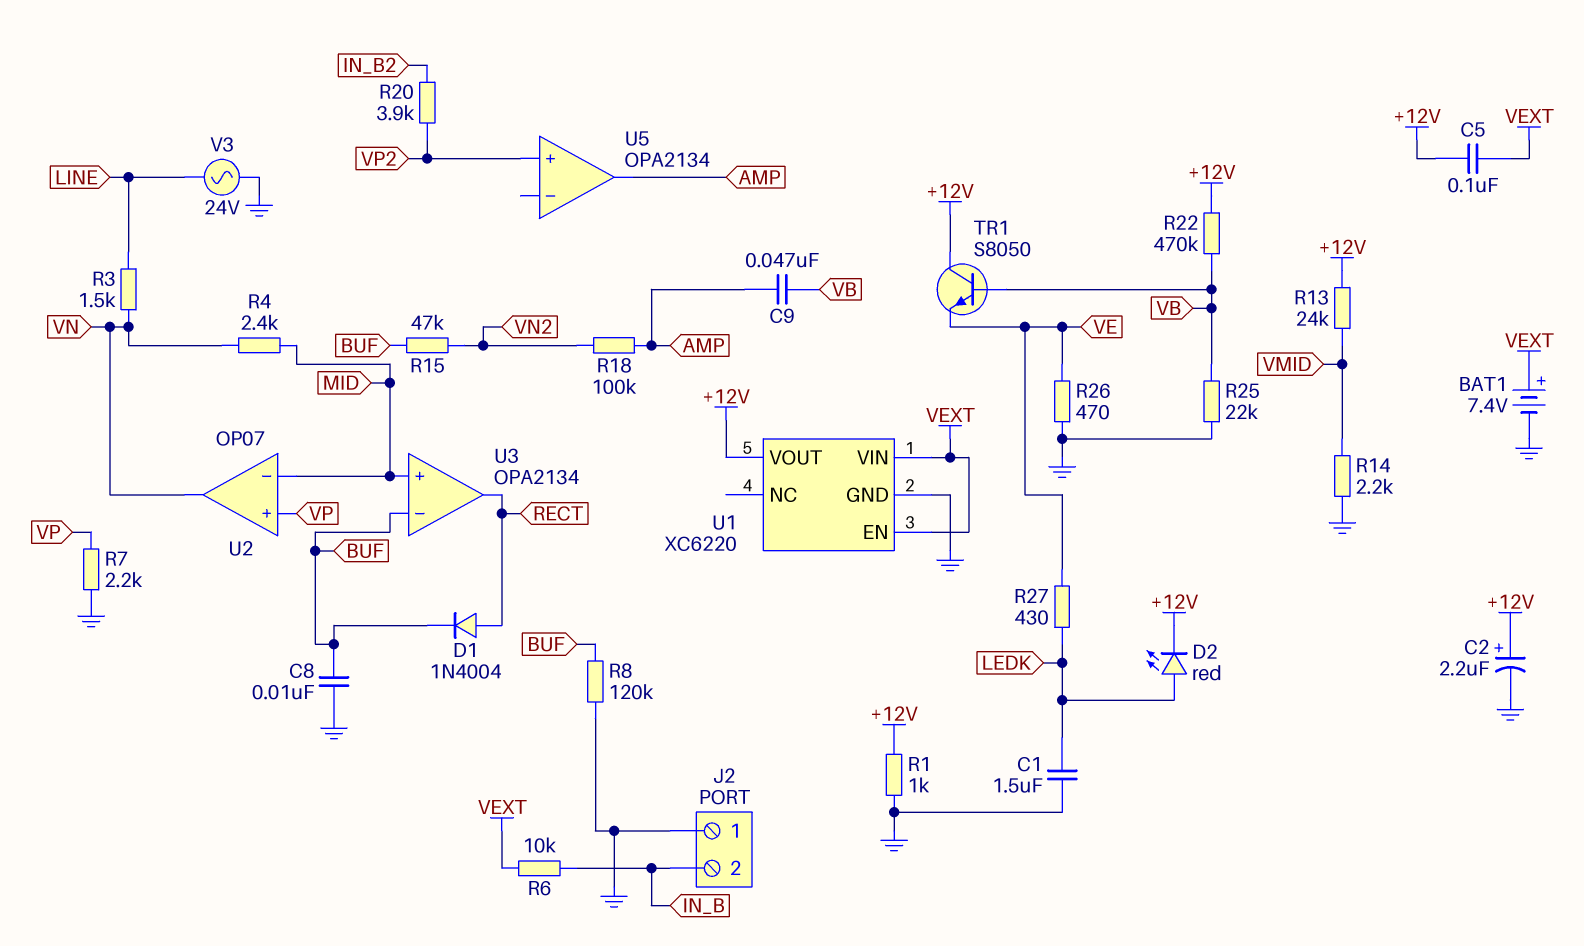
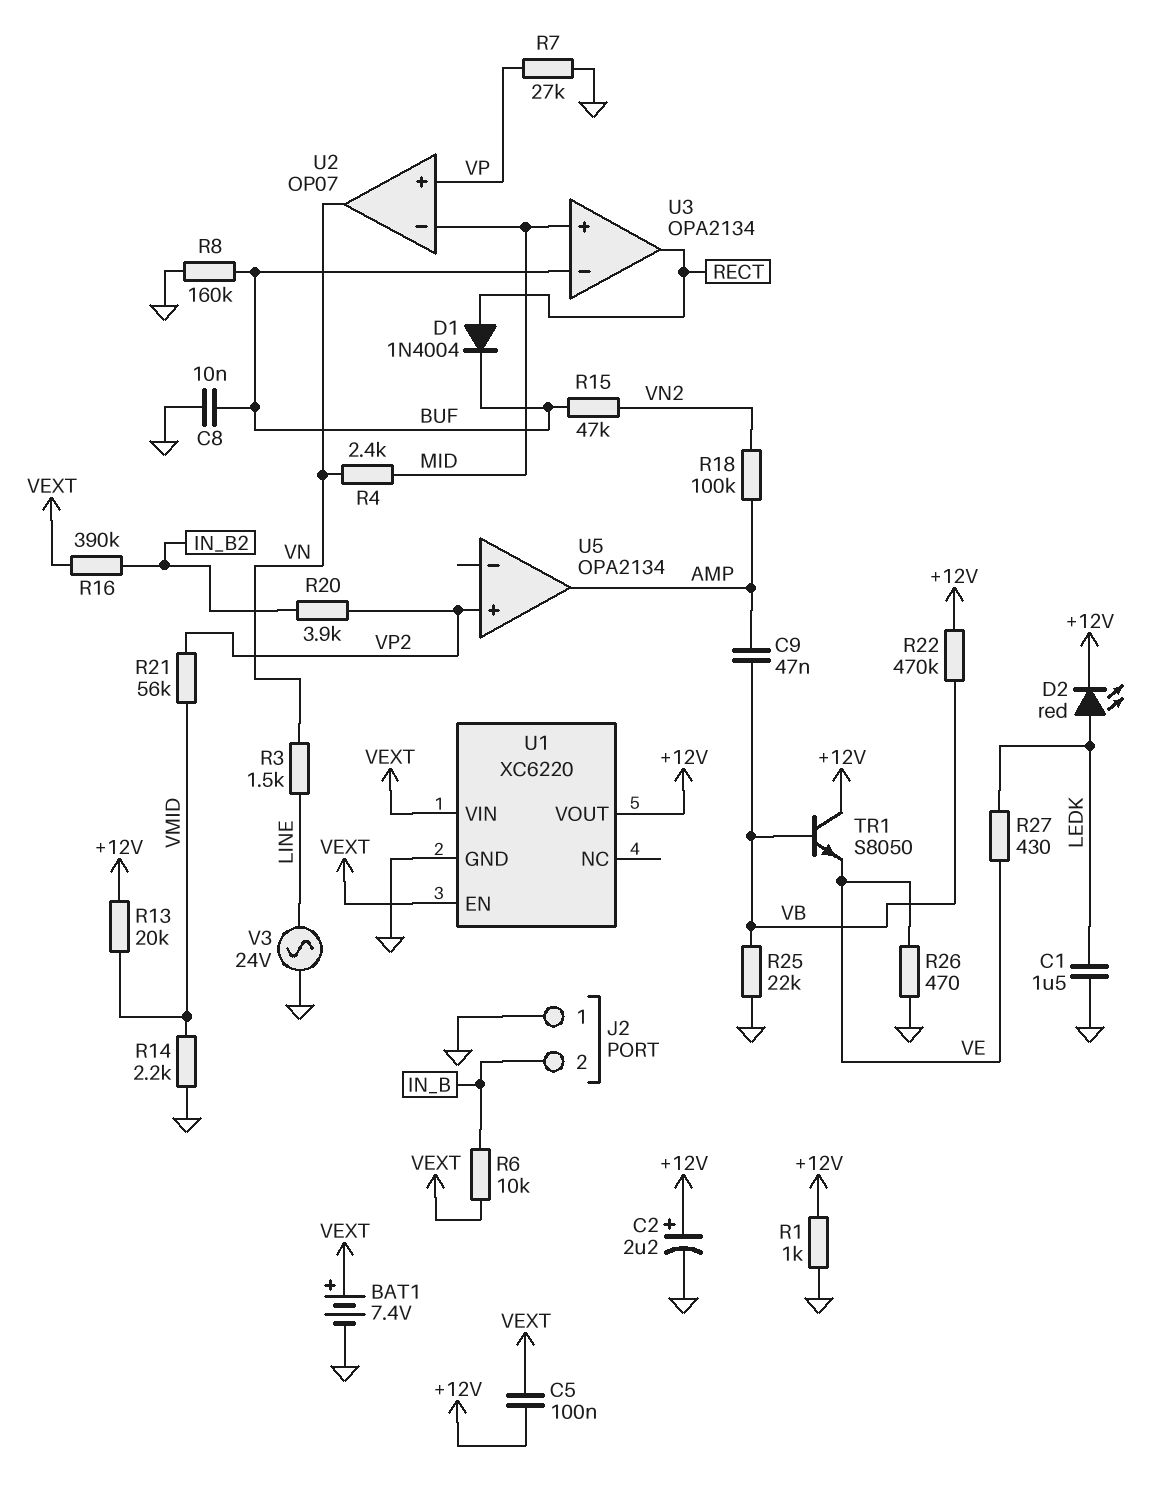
R7: 2.2k (GND, VP) -> 27k (GND, VP)
R8: 120k (BUF, GND) -> 160k (BUF, GND)
R13: 24k (+12V, VMID) -> 20k (+12V, VMID)
R16: none -> 390k (IN_B2, VEXT)
R21: none -> 56k (VMID, VP2)

